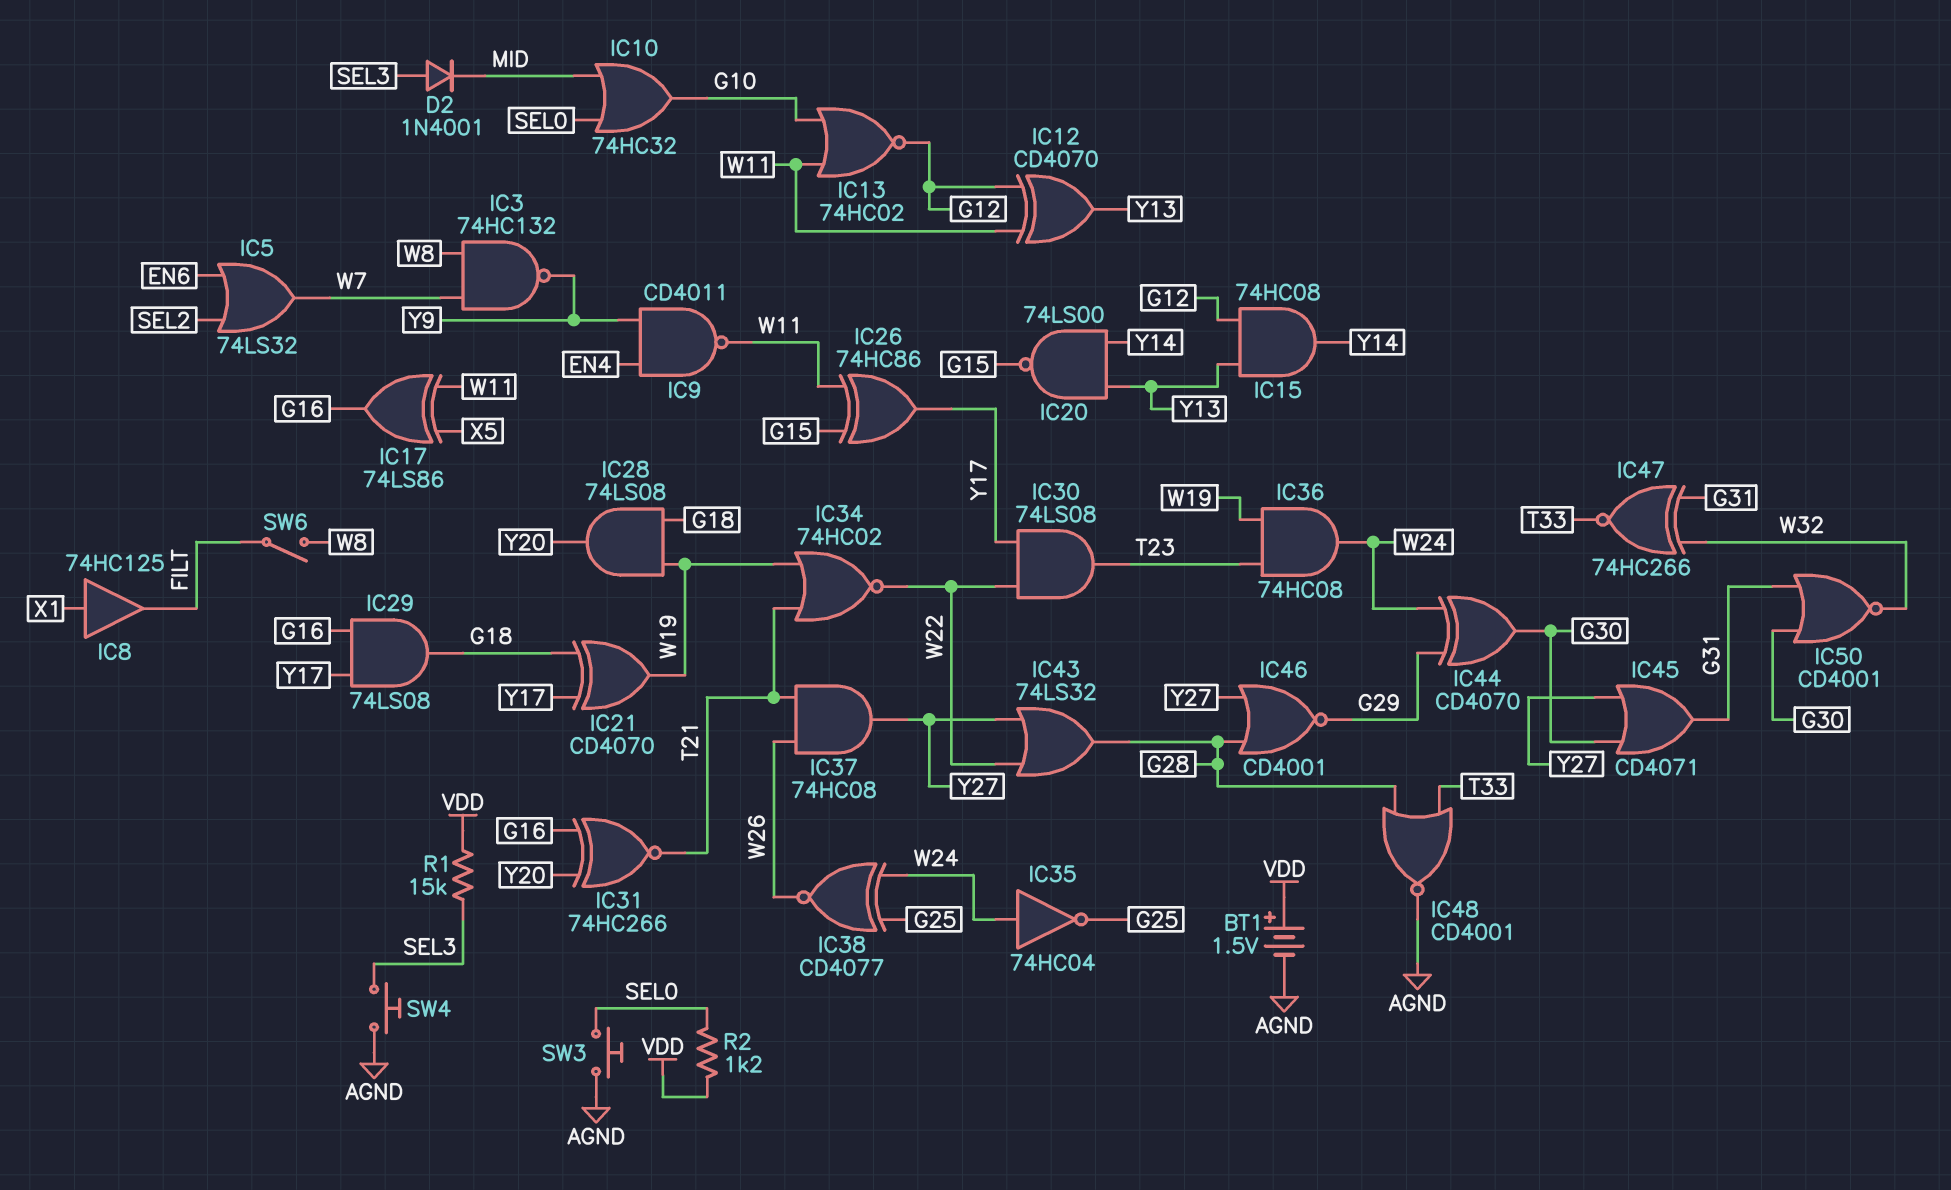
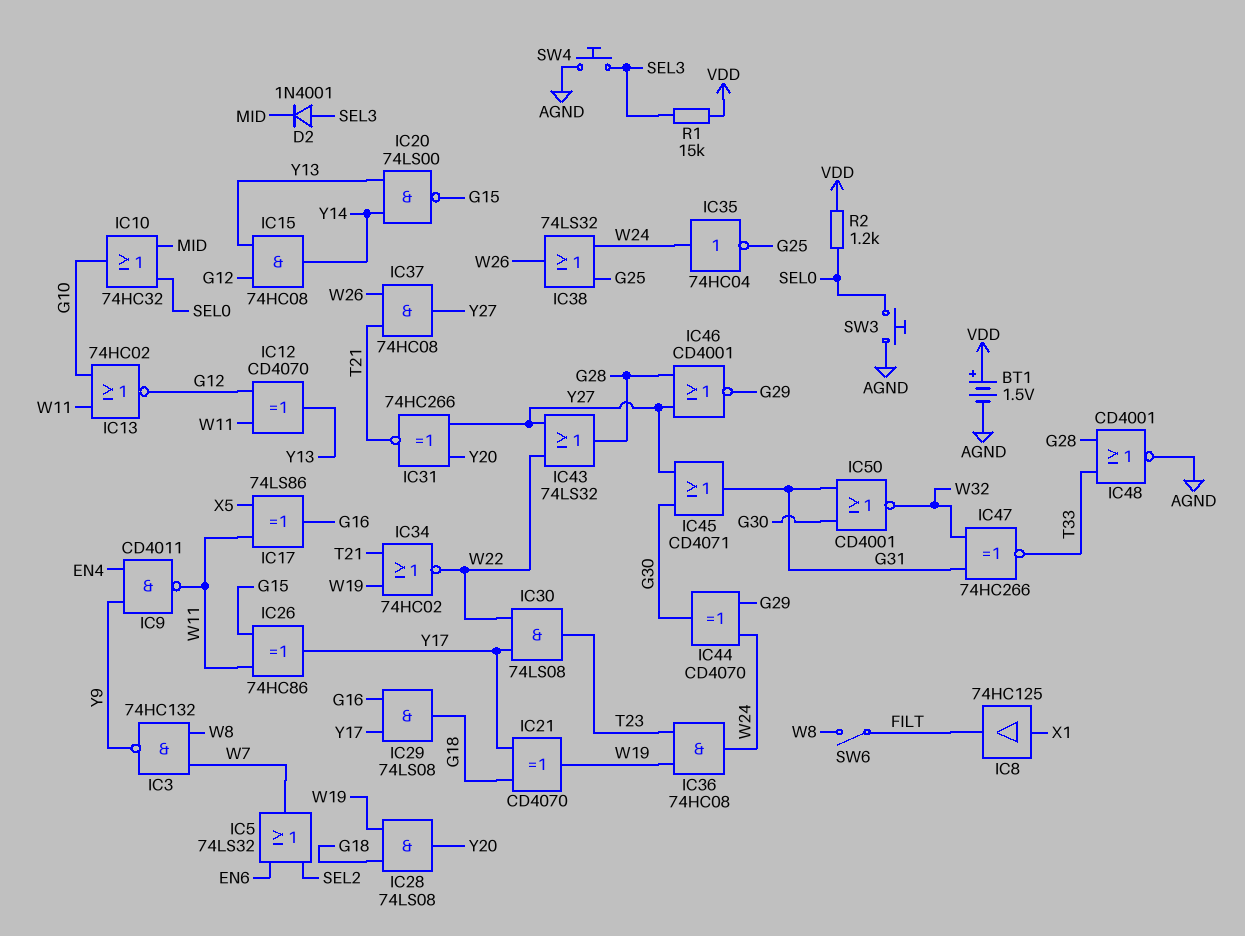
IC31: XNOR 74HC266 (in G16, in Y20, out T21) -> XNOR 74HC266 (in Y20, in Y27, out T21)
IC38: XNOR CD4077 (in G25, in W24, out W26) -> OR 74LS32 (in G25, in W24, out W26)

